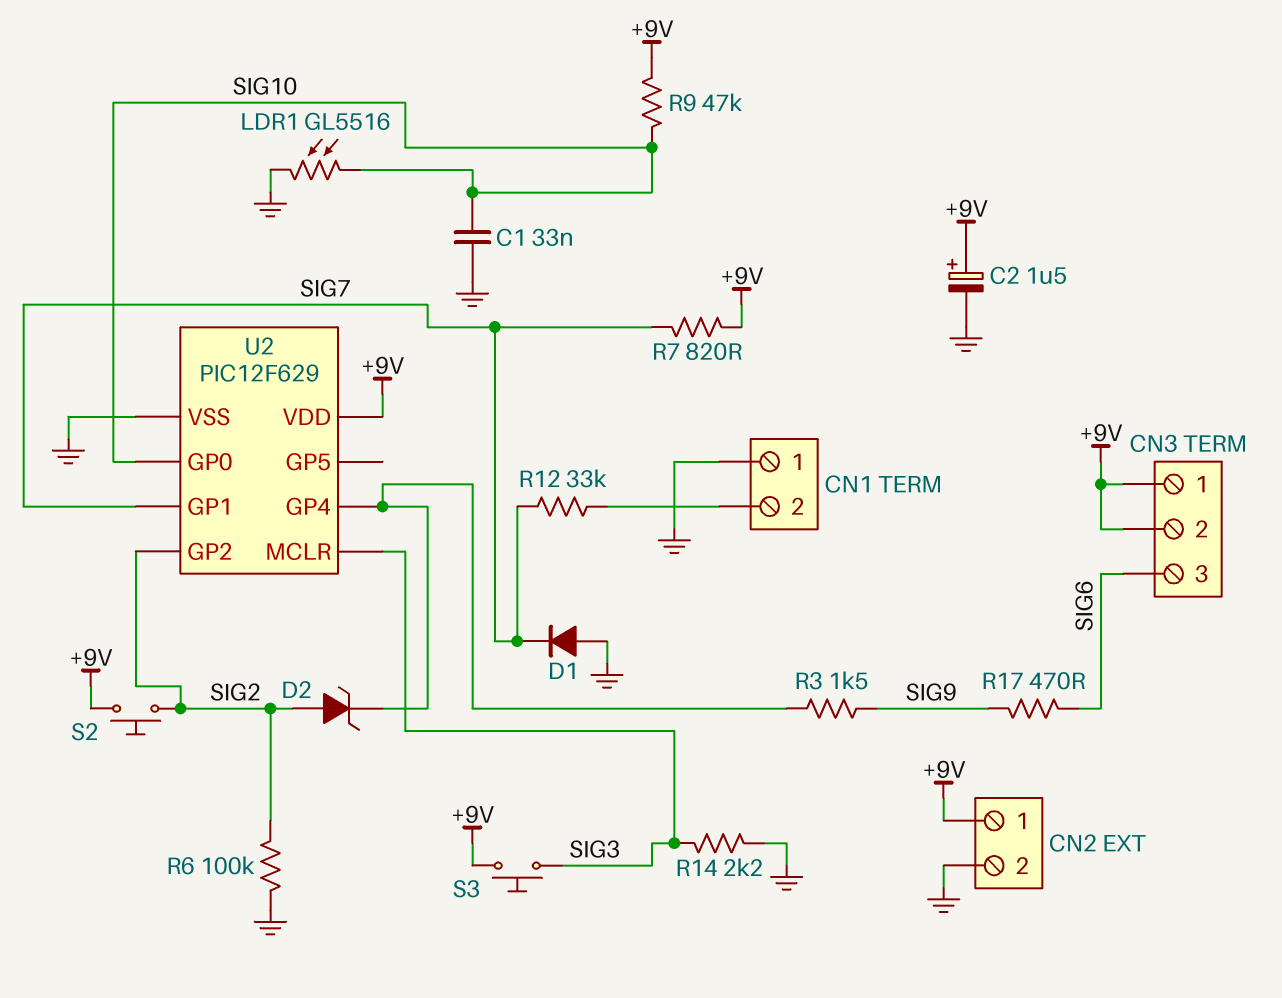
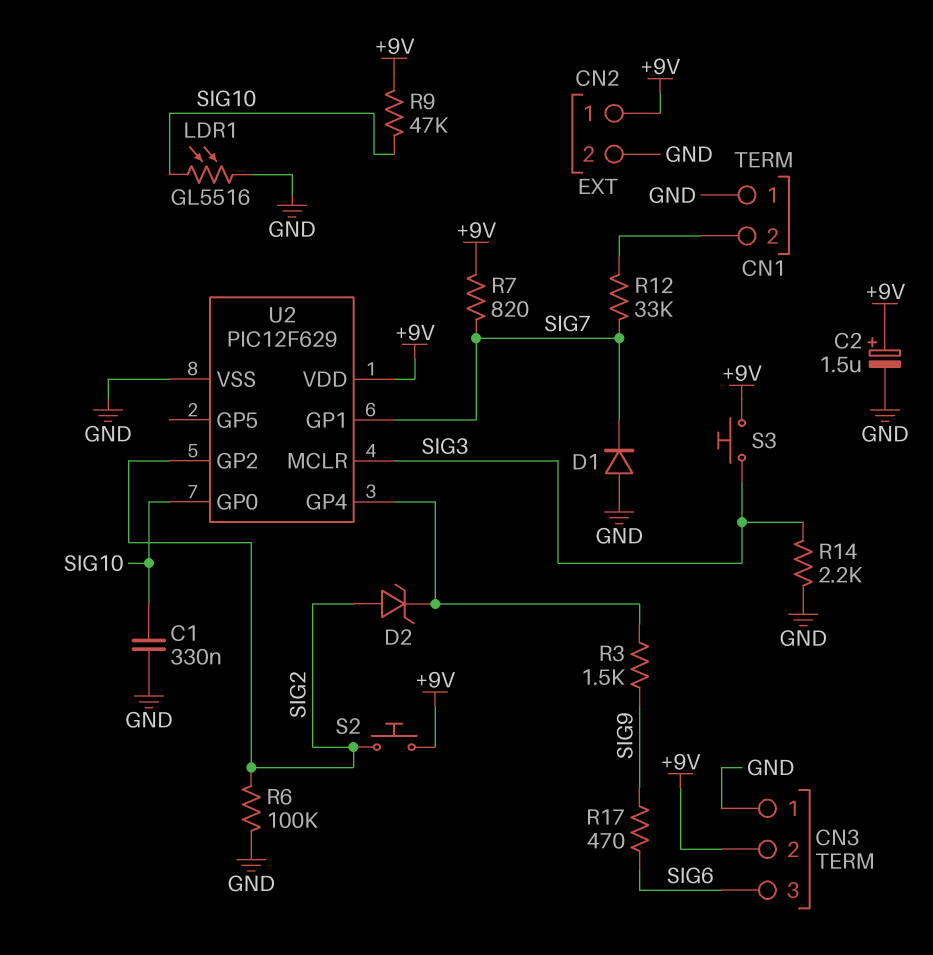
C1: 33nF (GND, SIG10) -> 330nF (GND, SIG10)
CN3 pin 1: +9V -> GND

